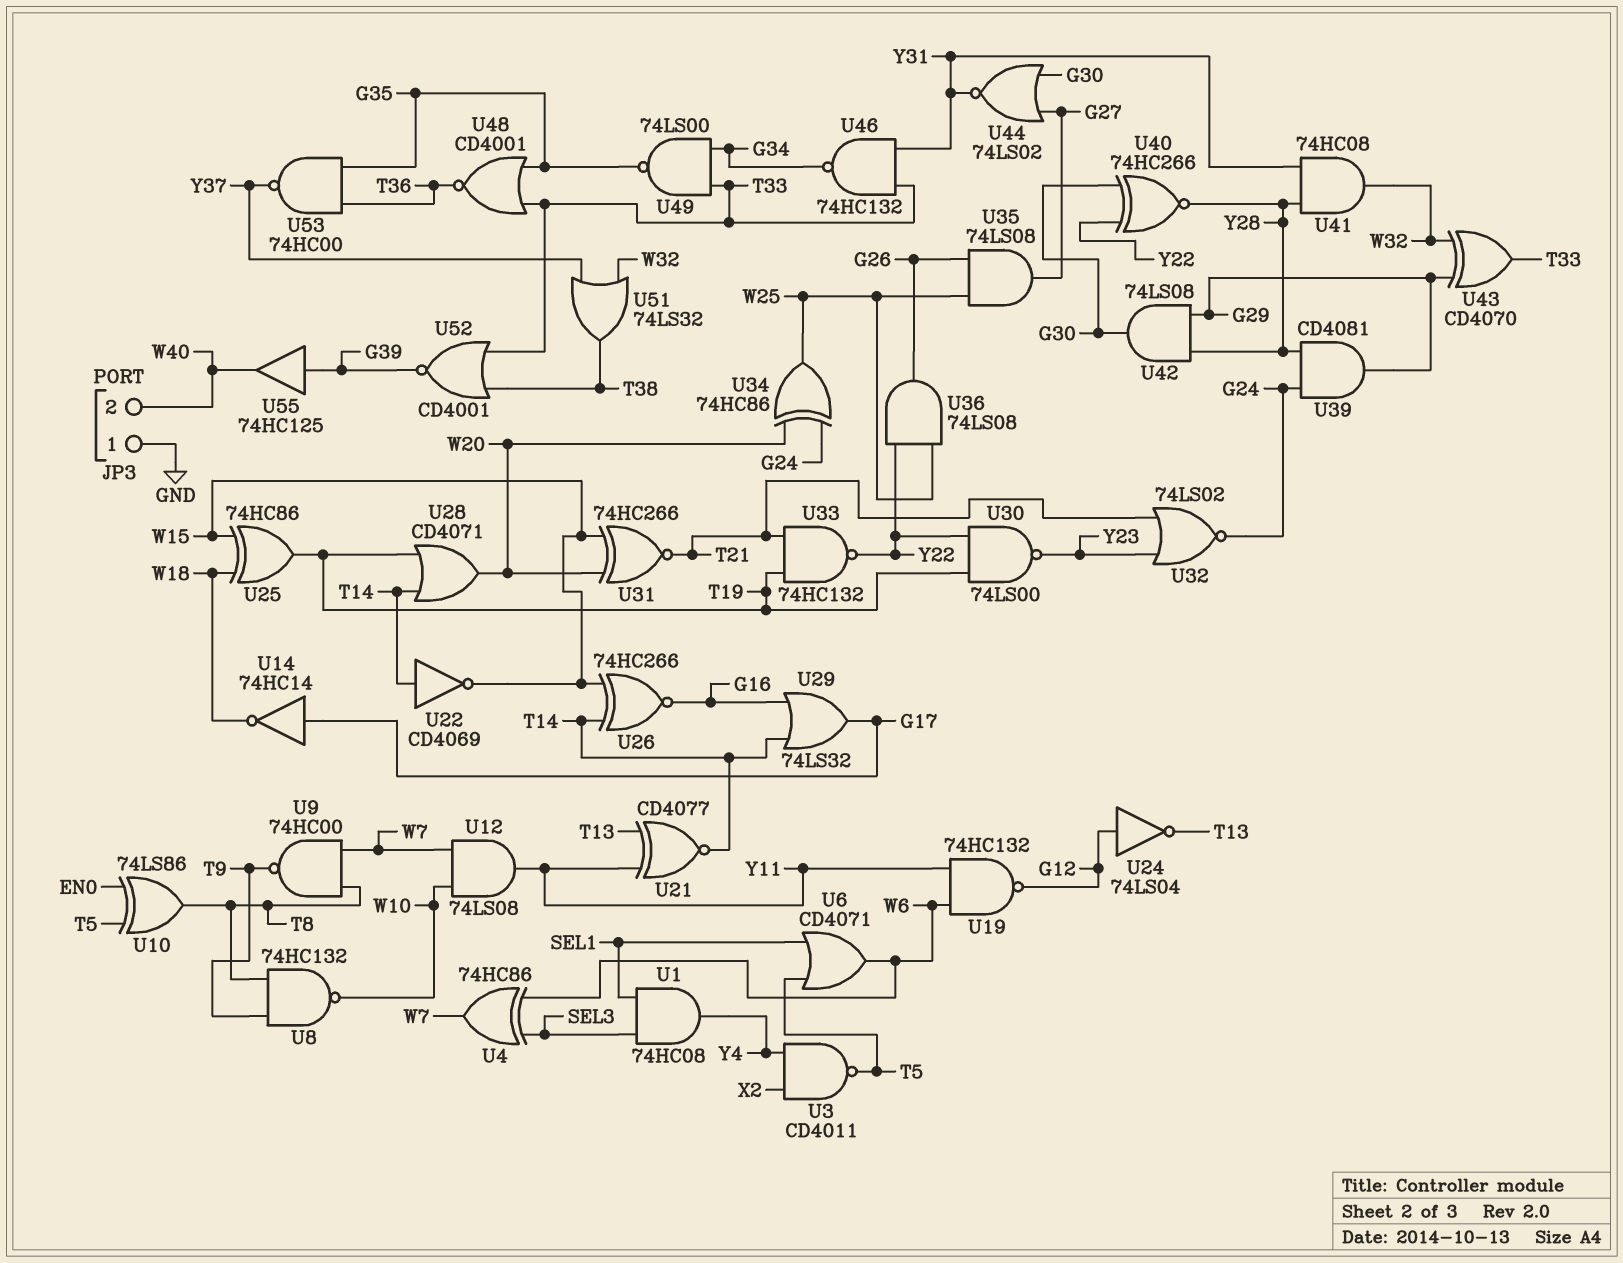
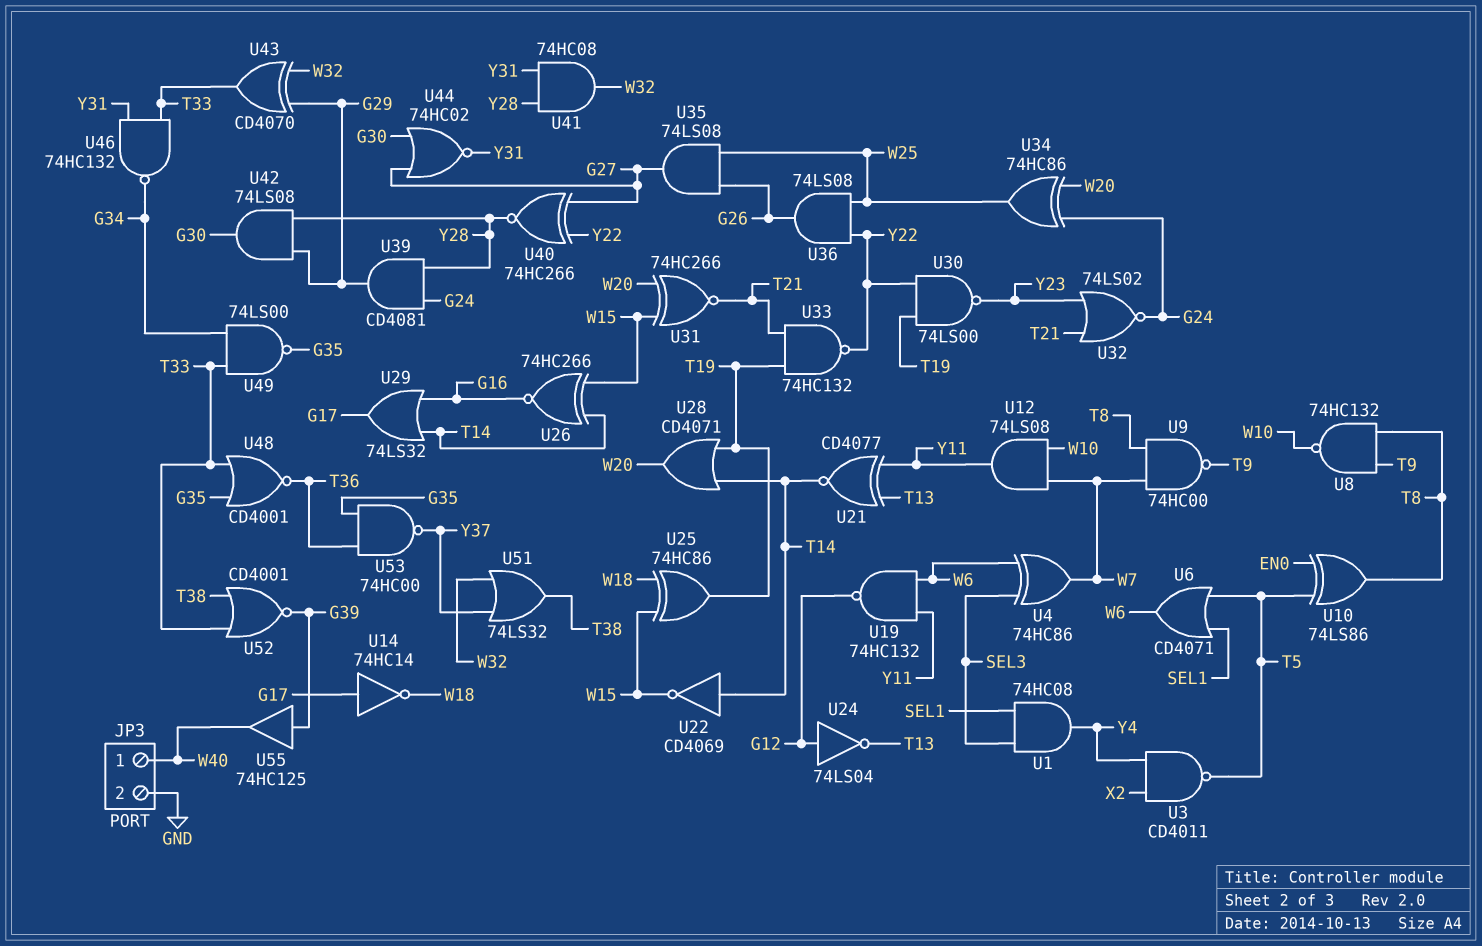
JP3 pin 1: GND -> W40
JP3 pin 2: W40 -> GND
U40: XNOR 74HC266 (in G30, in Y22, out Y28) -> XNOR 74HC266 (in G27, in Y22, out Y28)
U44: NOR 74LS02 (in G27, in G30, out Y31) -> NOR 74HC02 (in G27, in G30, out Y31)

